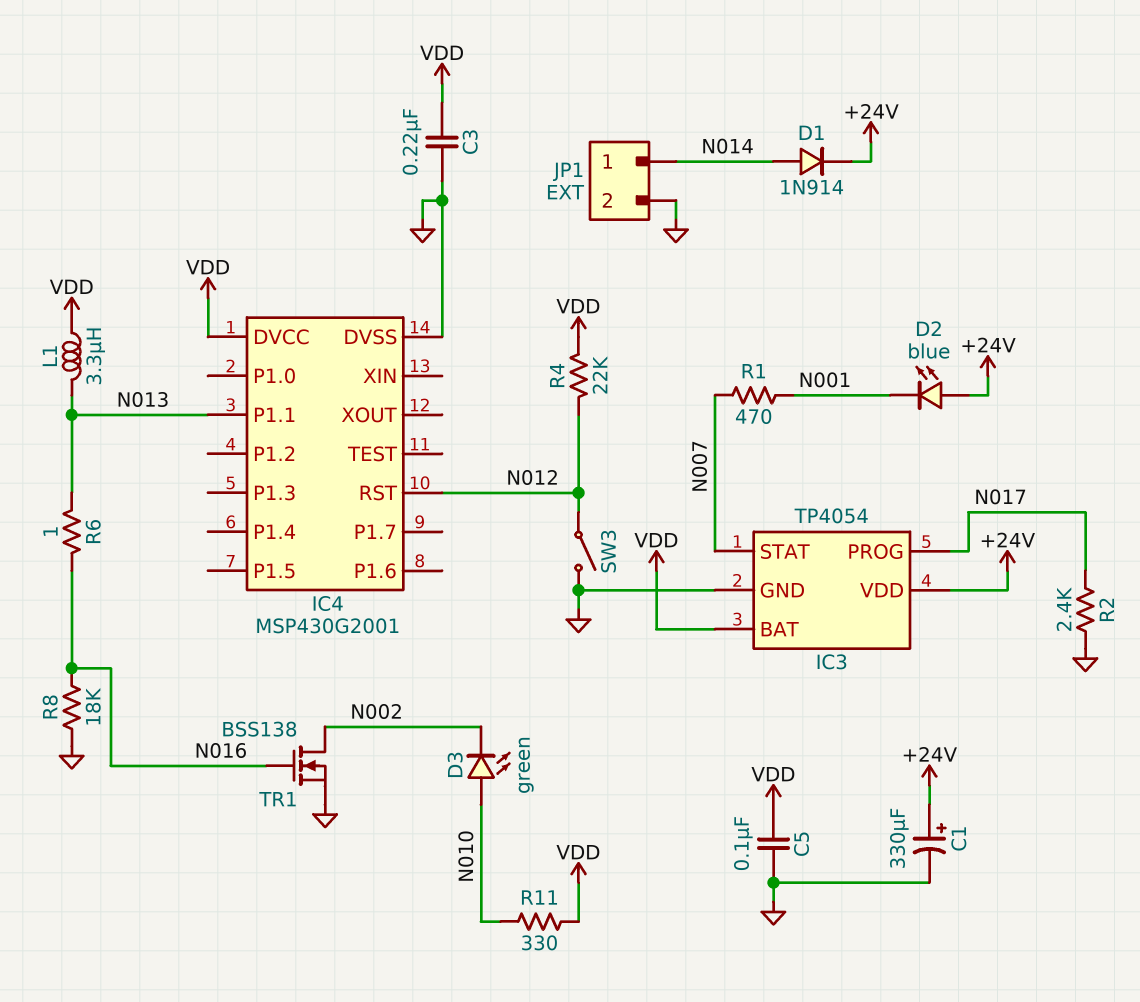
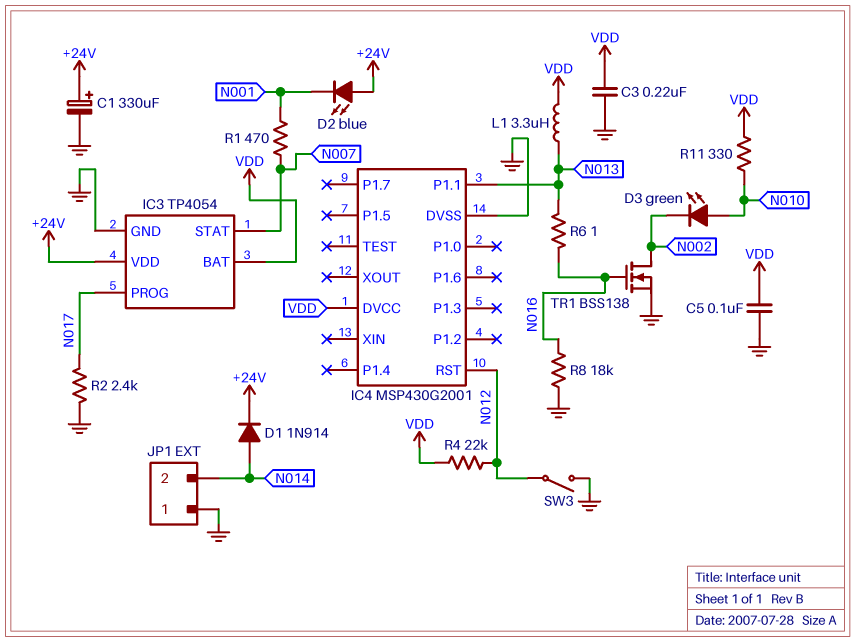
JP1 pin 1: N014 -> GND
JP1 pin 2: GND -> N014

